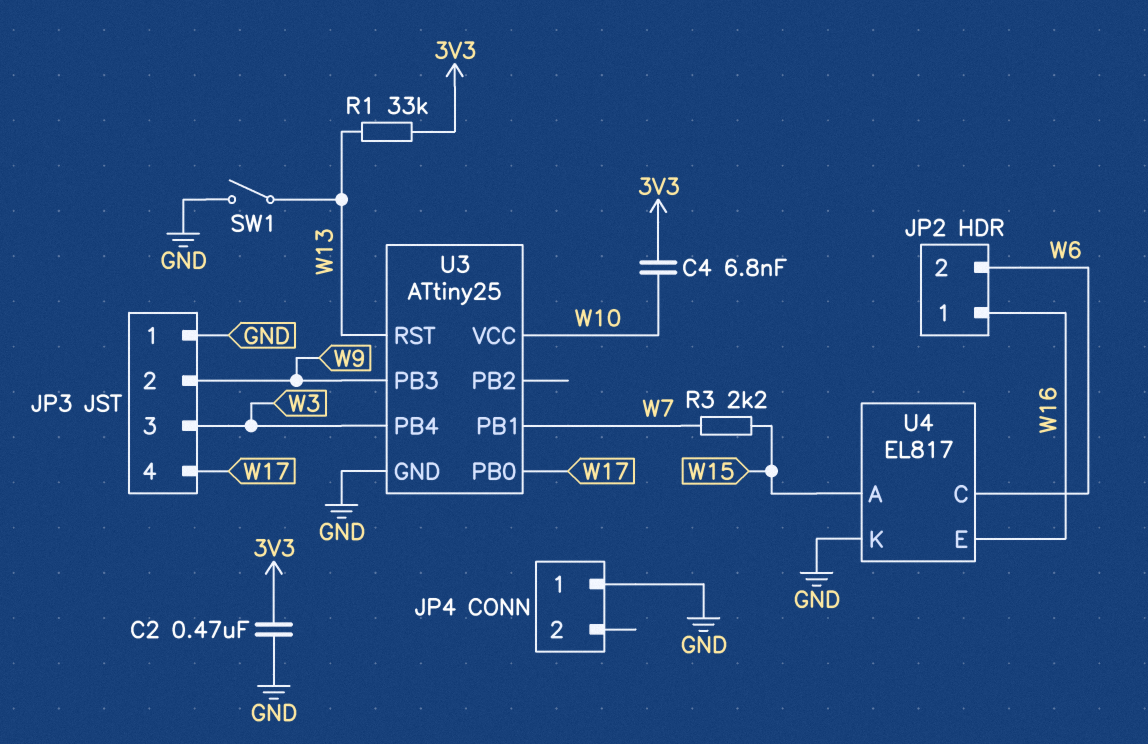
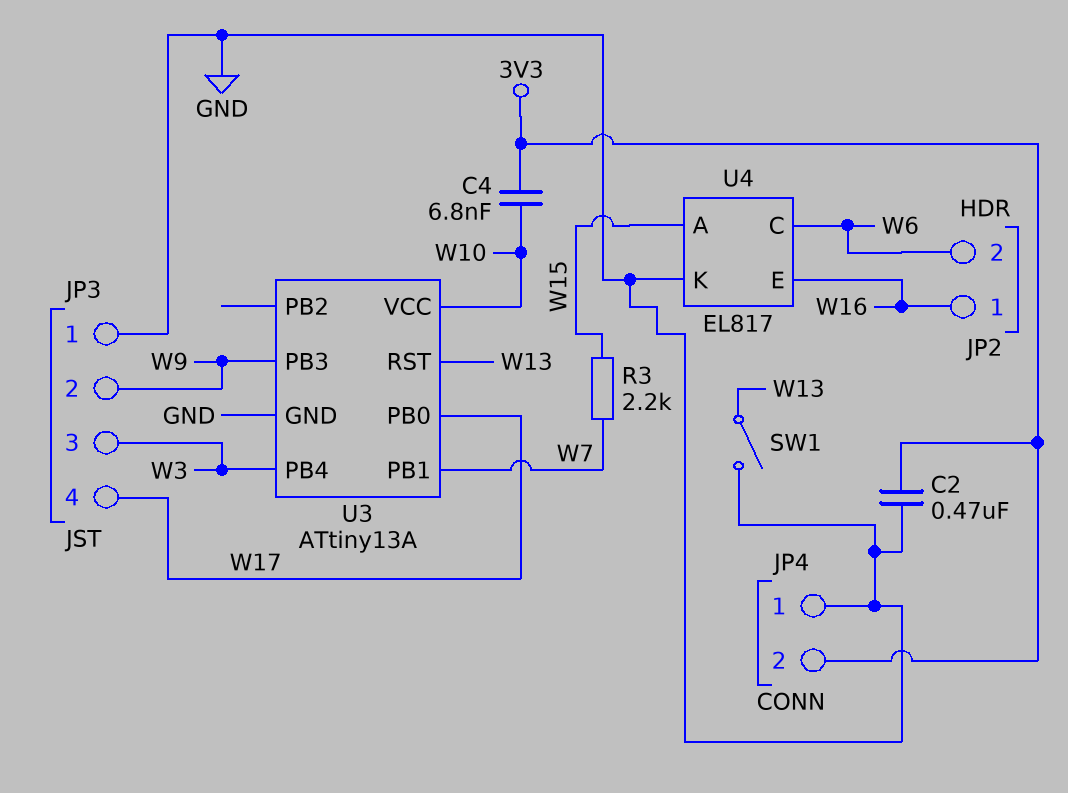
JP4 pin 2: none -> 3V3
R1: 33k (3V3, W13) -> none
U3: ATtiny25 -> ATtiny13A

